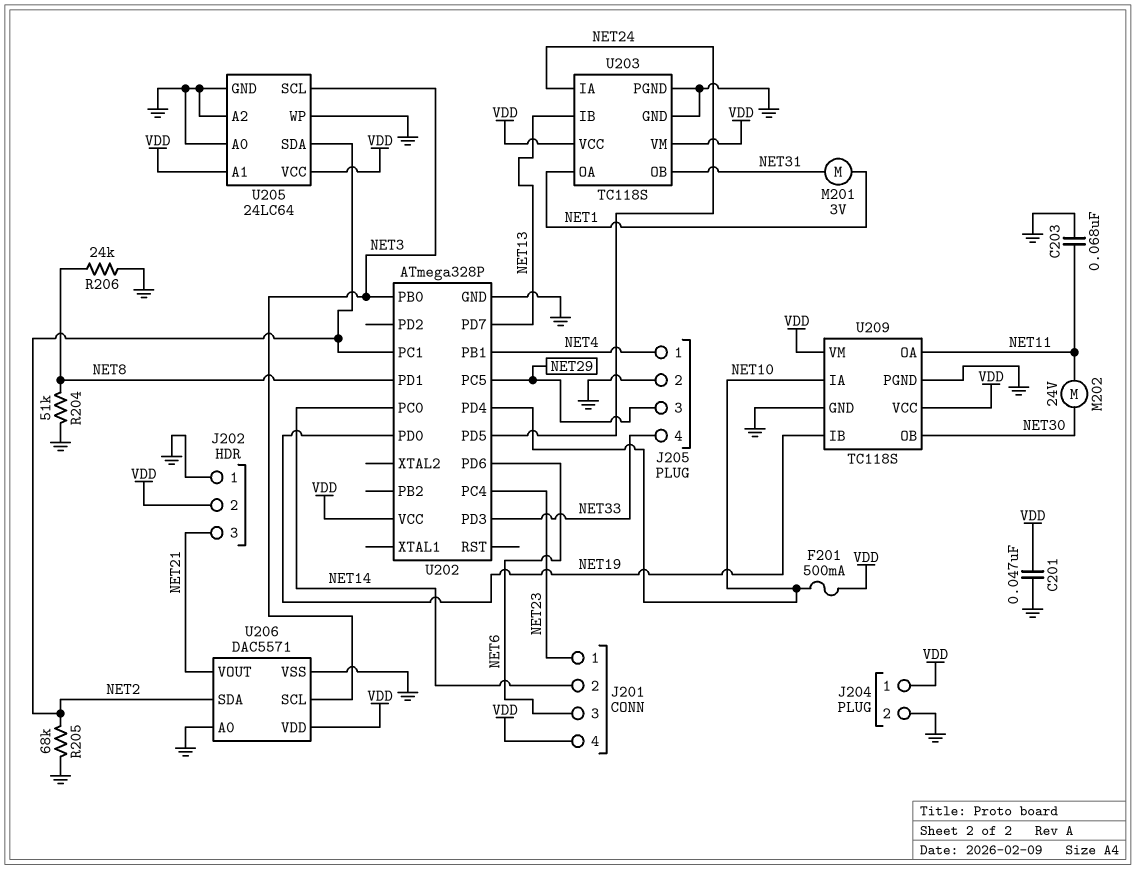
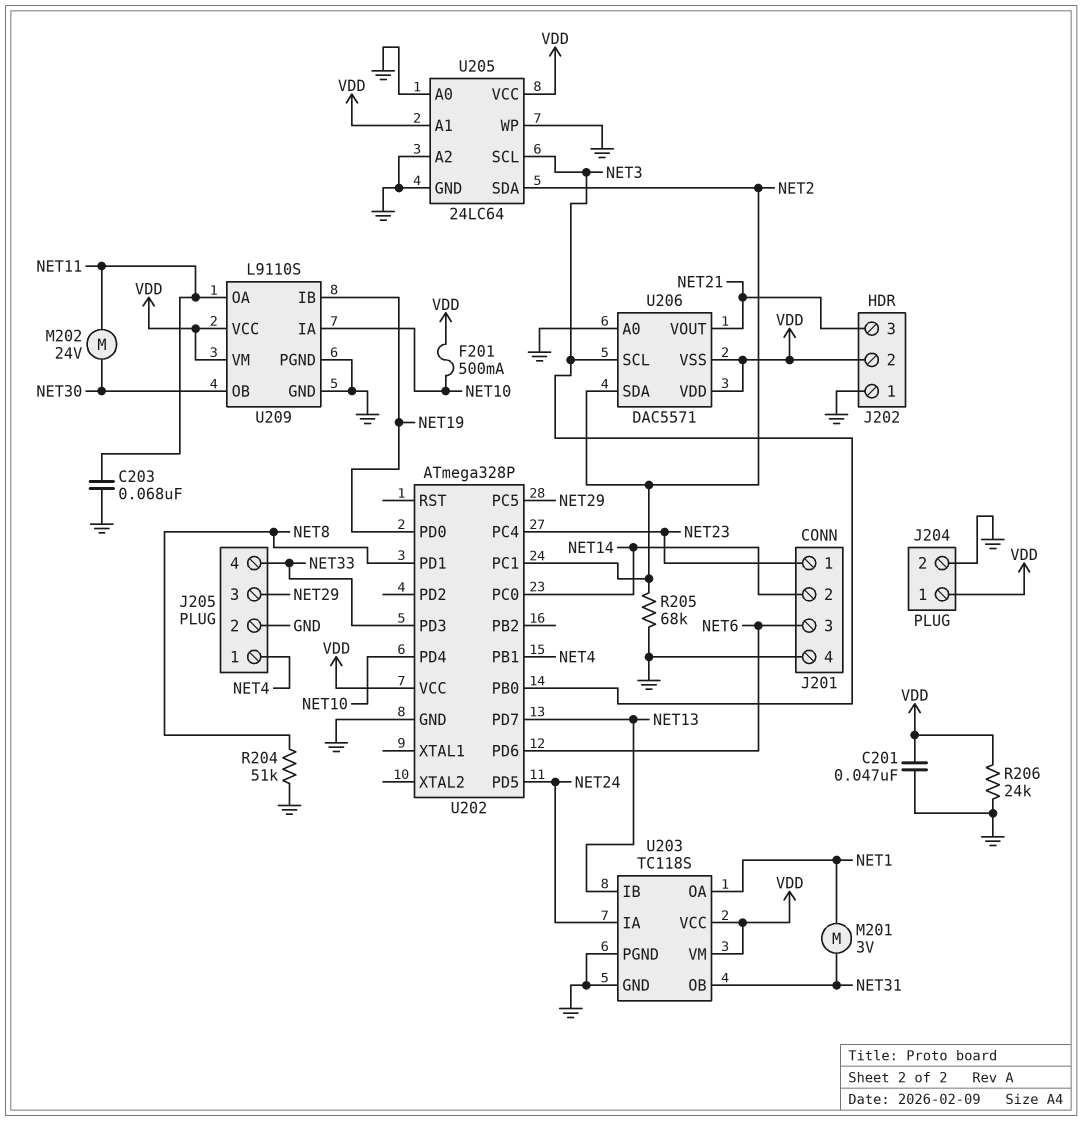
J201 pin 4: VDD -> GND
R206: 24k (GND, NET8) -> 24k (GND, VDD)
U206 pin VSS: GND -> VDD
U209: TC118S -> L9110S

